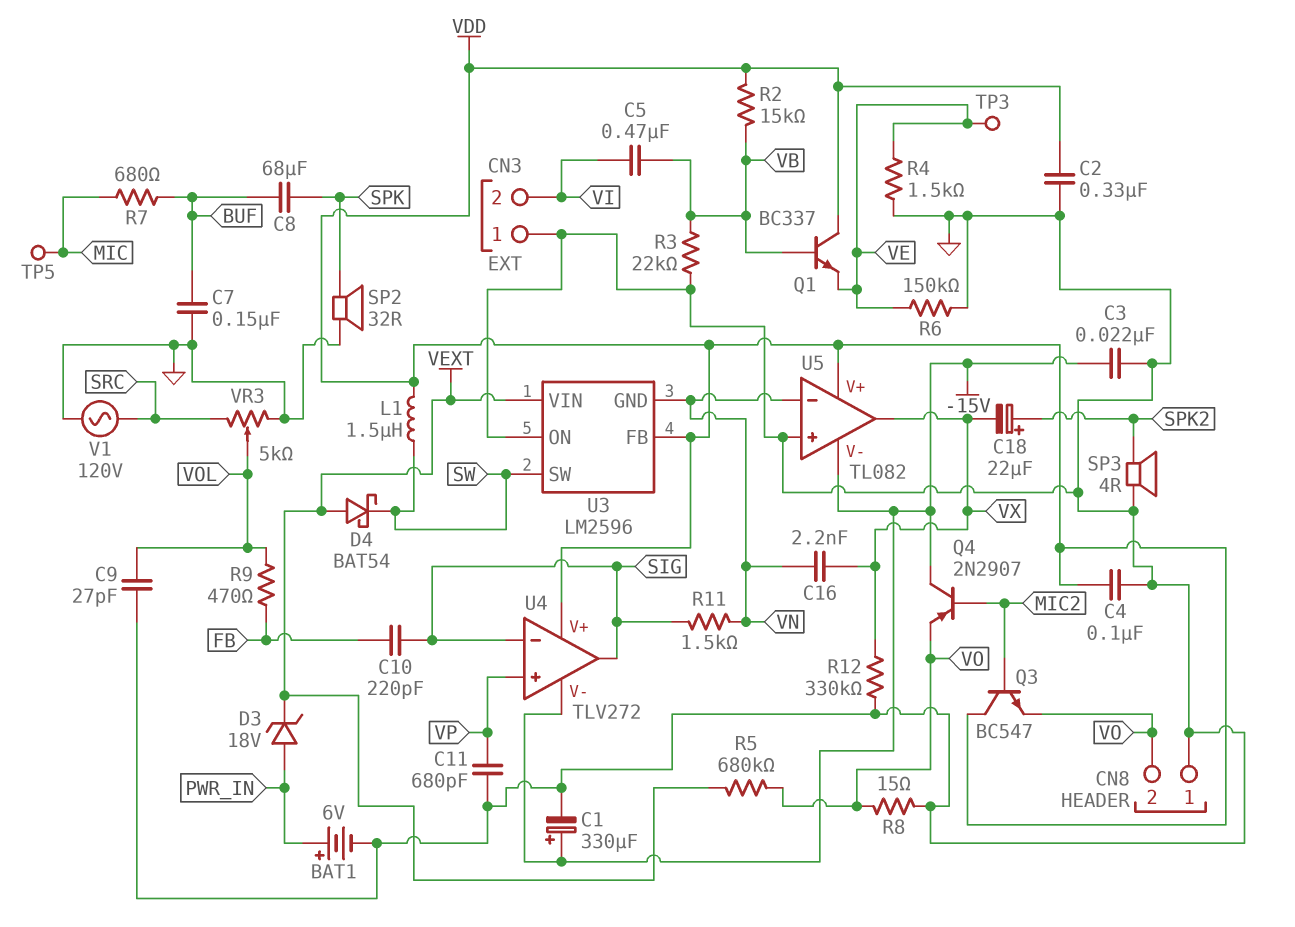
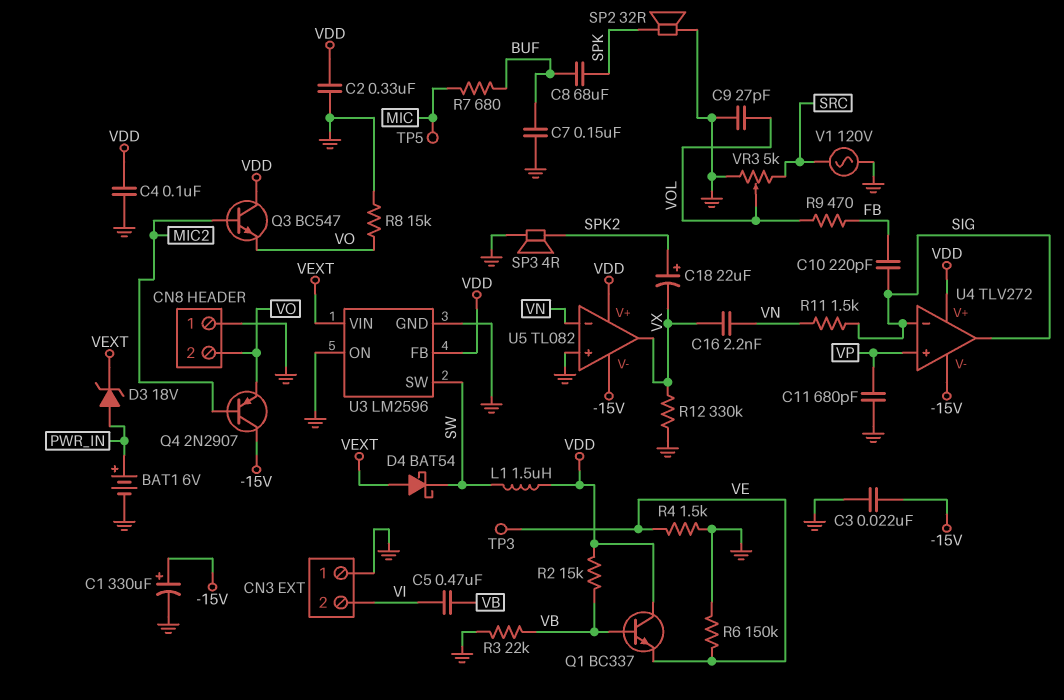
R5: 680k (VEXT, VO) -> none
R8: 15 (GND, VO) -> 15k (GND, VO)
U3 pin GND: VN -> GND

